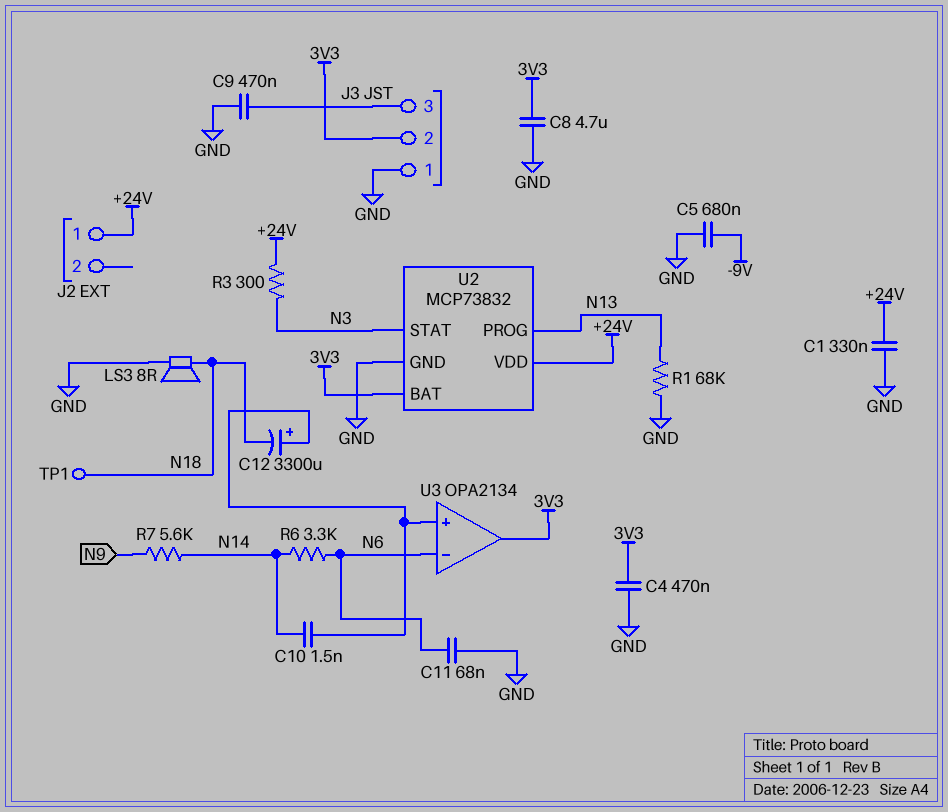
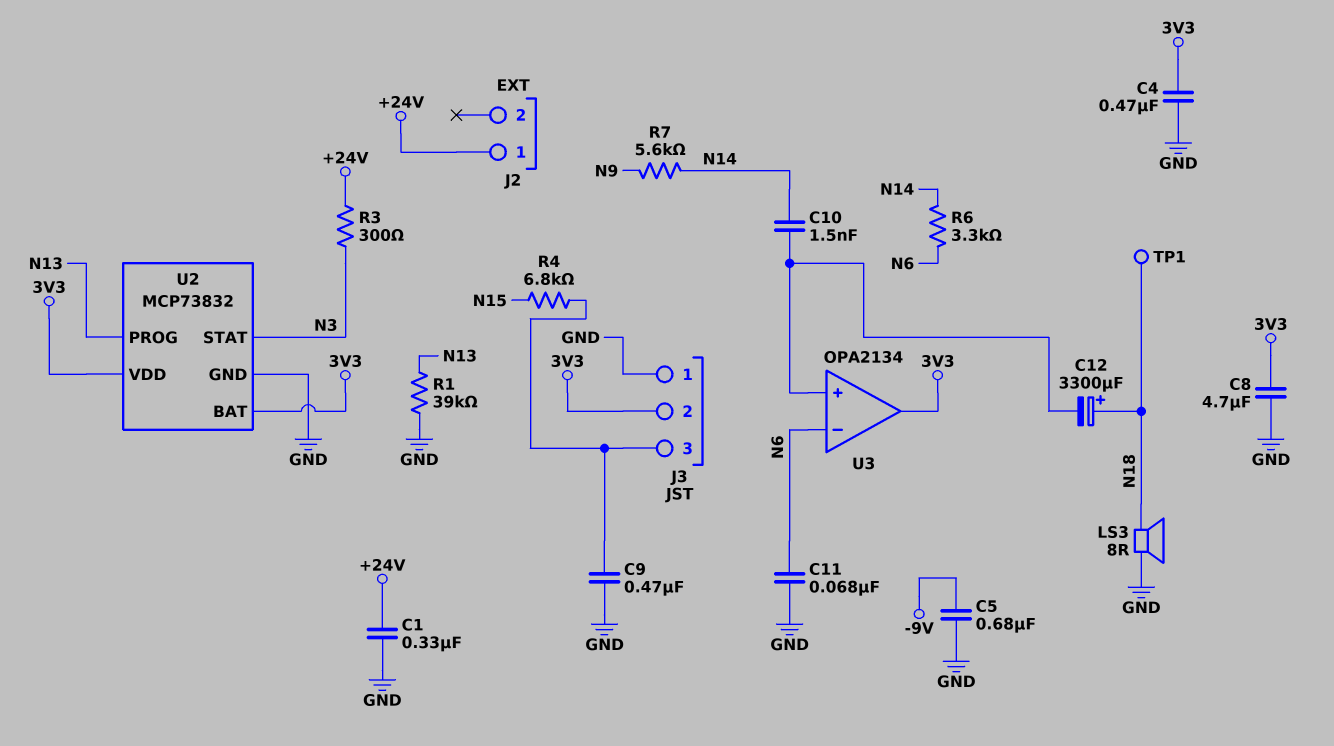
C12: 3300uF (plus U3/in+, minus N18) -> 3300uF (plus N18, minus U3/in+)
R1: 68k (GND, N13) -> 39k (GND, N13)
R4: none -> 6.8k (J3/3, N15)
U2 pin VDD: +24V -> 3V3

